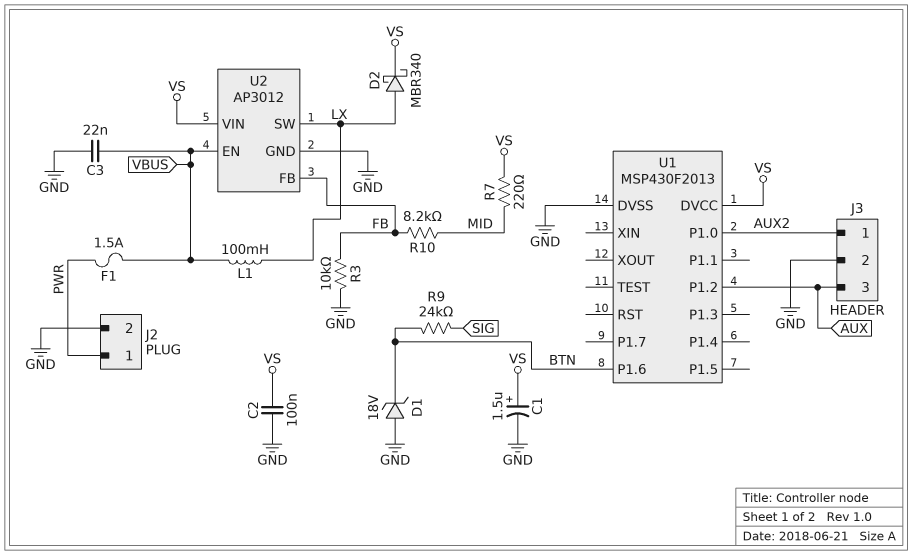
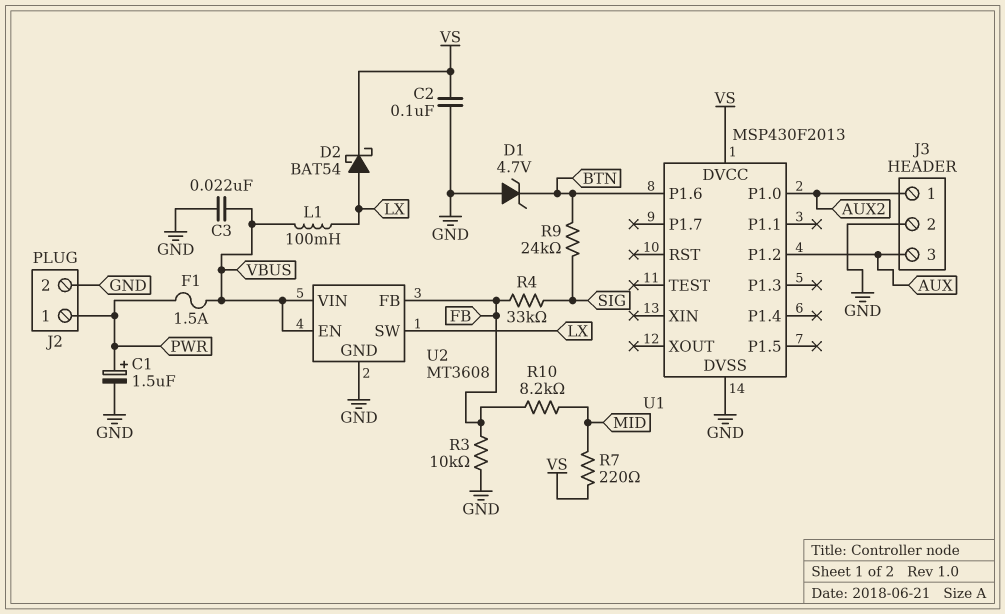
C1: 1.5uF (plus VS, minus GND) -> 1.5uF (plus PWR, minus GND)
D1: zener 18V (A GND, K BTN) -> zener 4.7V (A GND, K BTN)
D2: schottky MBR340 (A LX, K VS) -> schottky BAT54 (A LX, K VS)
R4: none -> 33k (FB, SIG)
U2: AP3012 -> MT3608
U2 pin VIN: VS -> VBUS

